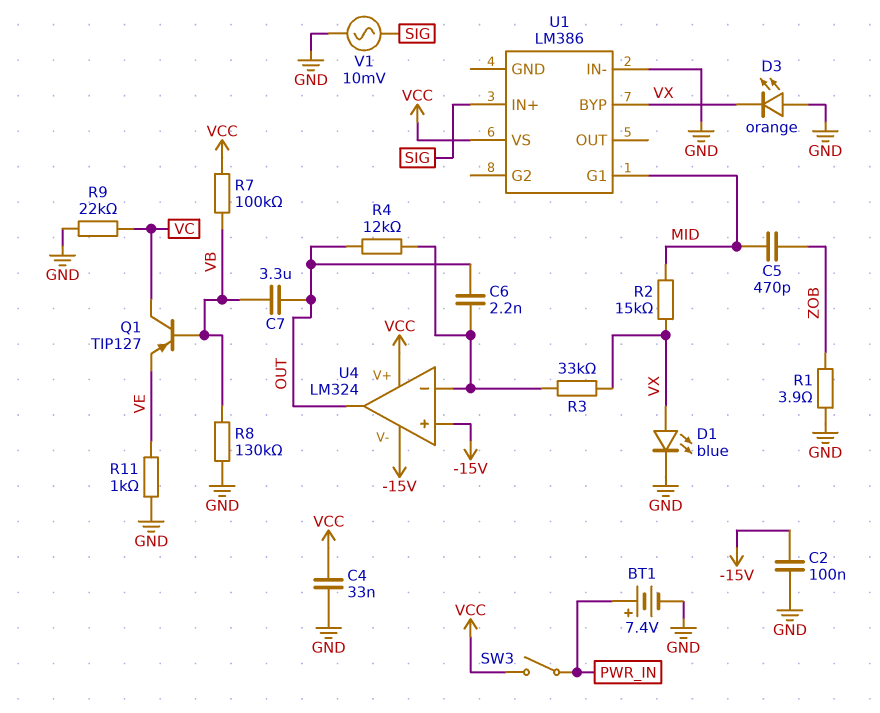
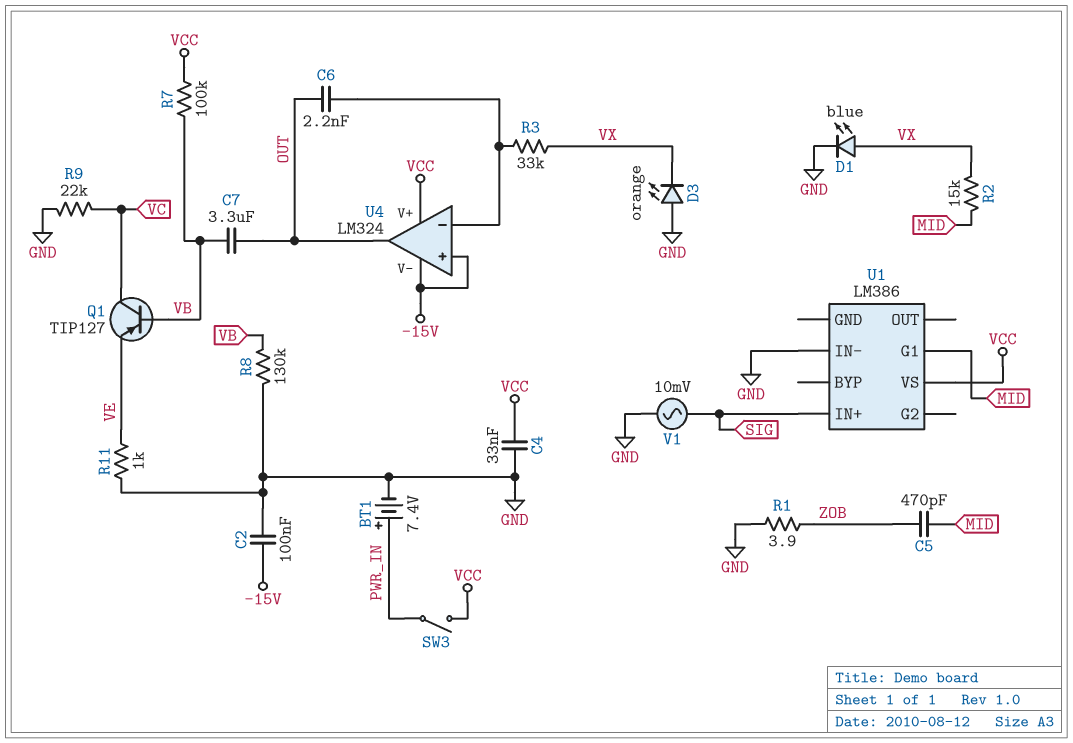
R4: 12k (OUT, U4/in-) -> none
U1 pin BYP: VX -> none

